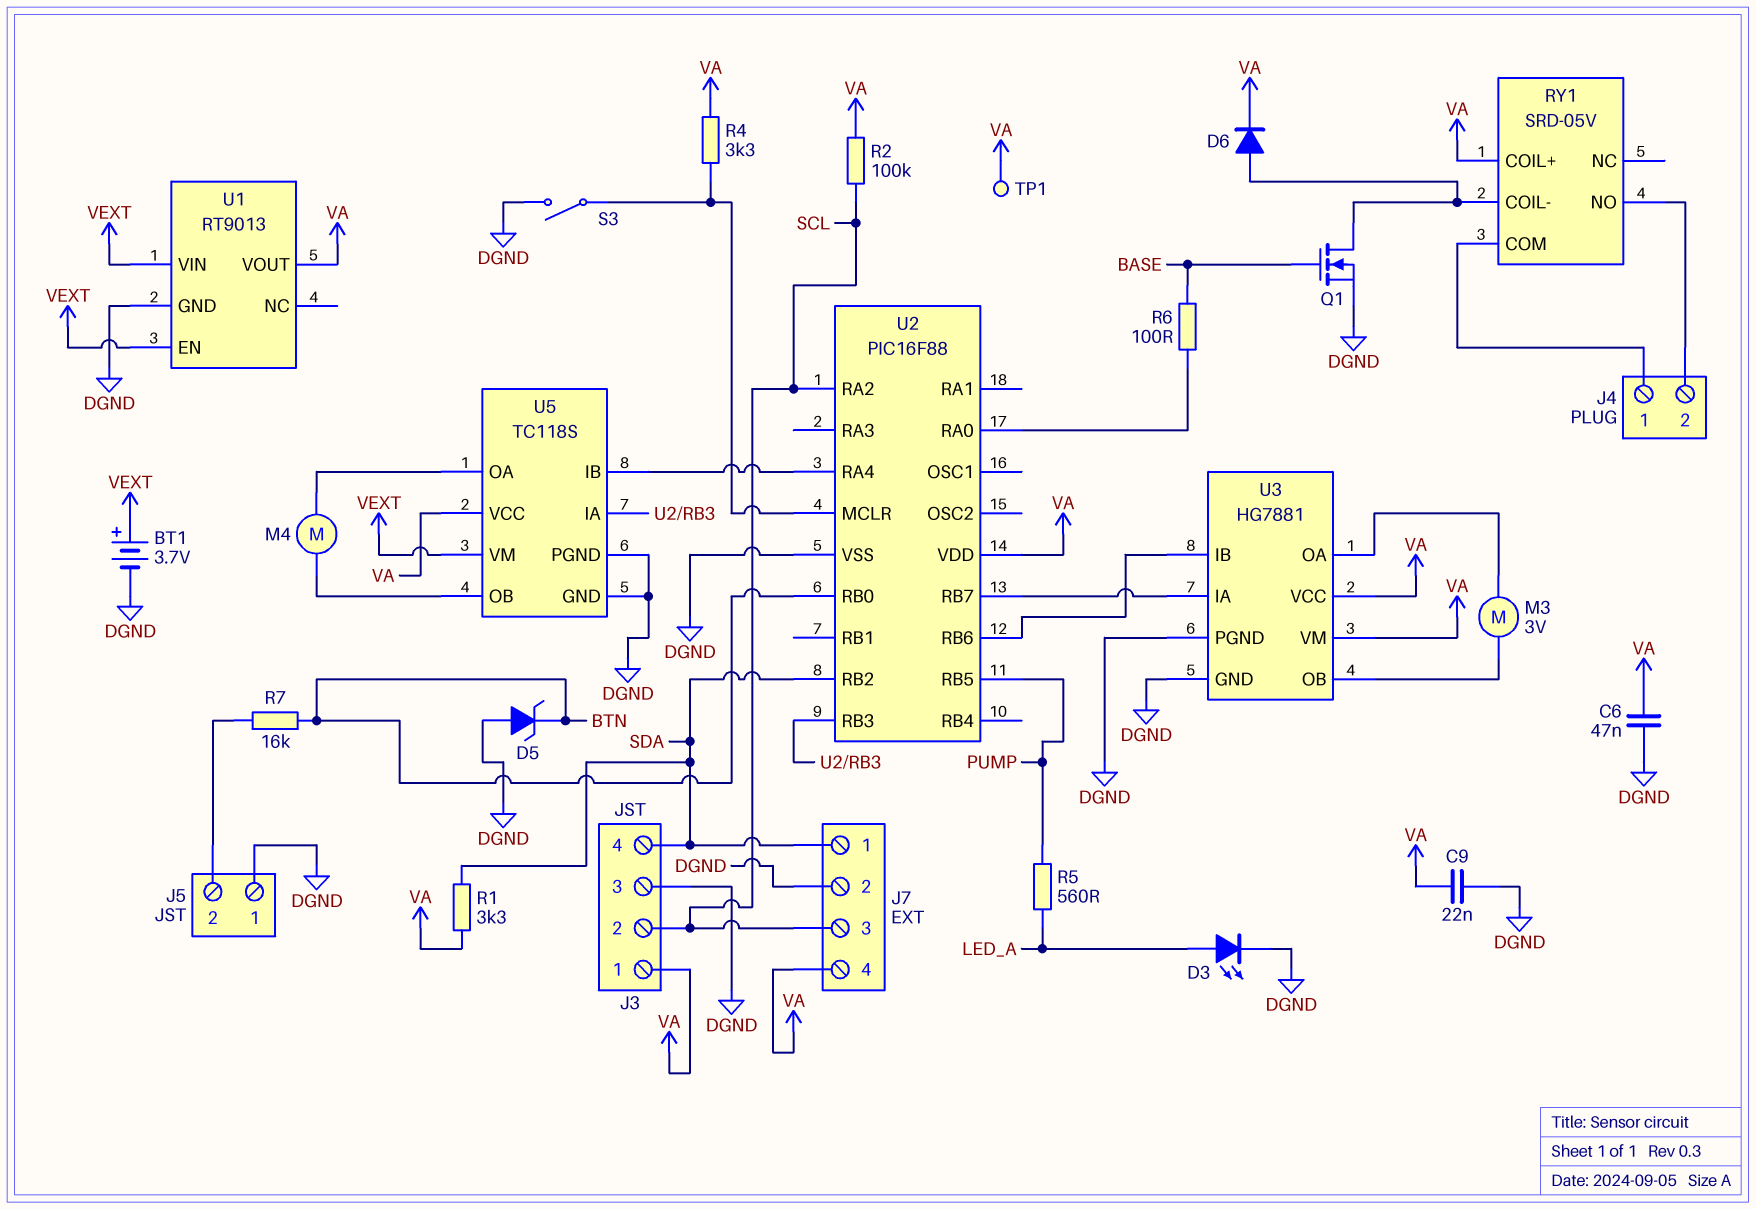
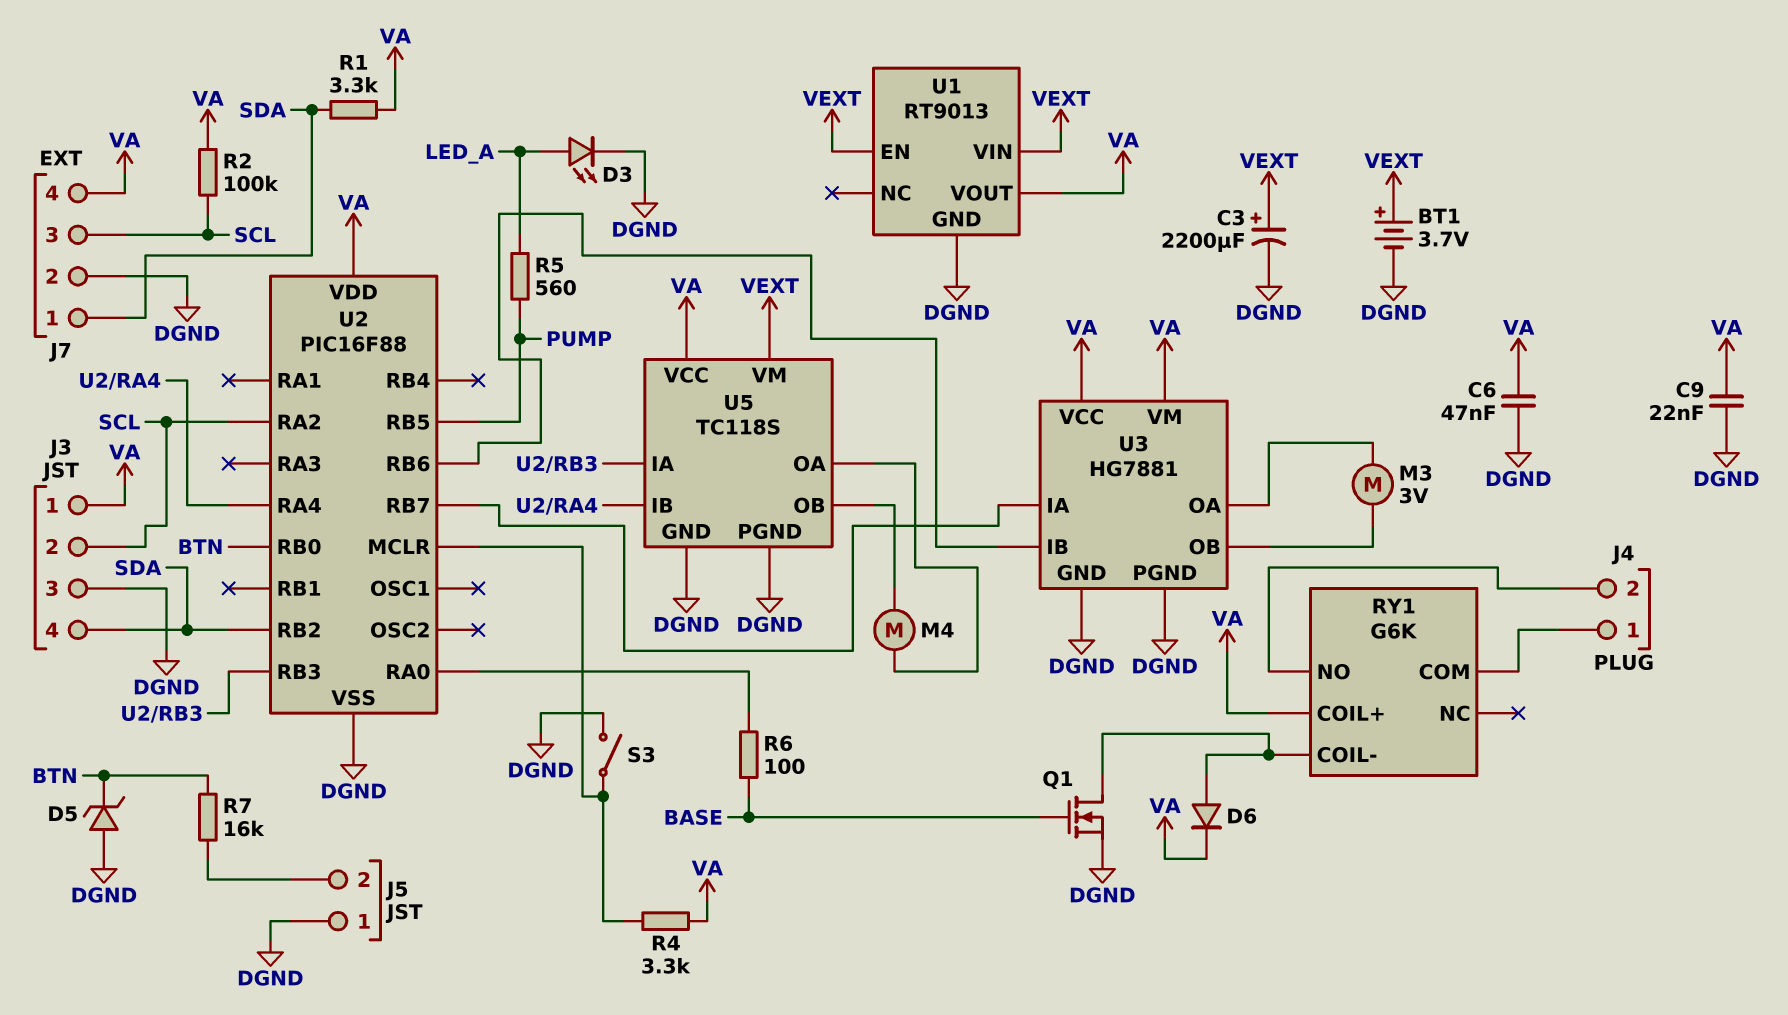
C3: none -> 2200uF (plus VEXT, minus DGND)
RY1: SRD-05V -> G6K
TP1: test point (VA) -> none

